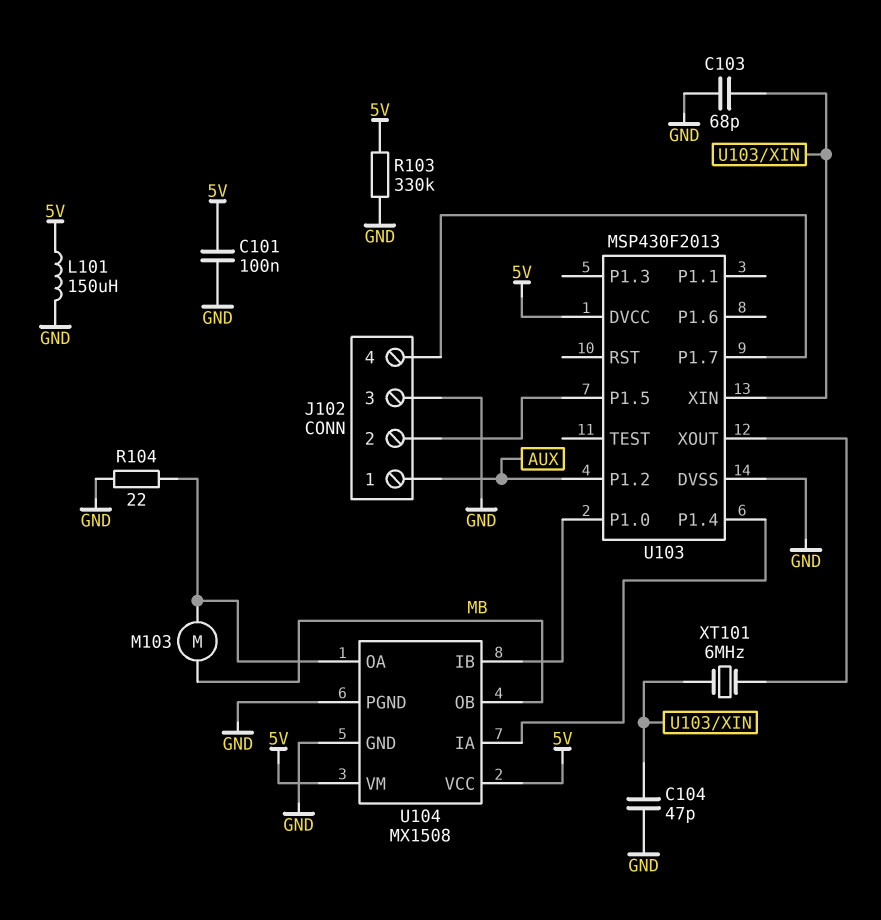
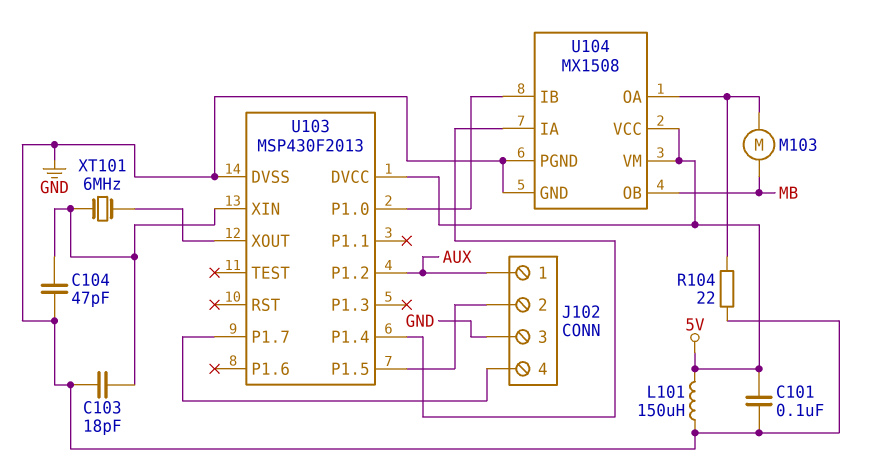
C103: 68pF (GND, U103/XIN) -> 18pF (GND, U103/XIN)
R103: 330k (5V, GND) -> none

